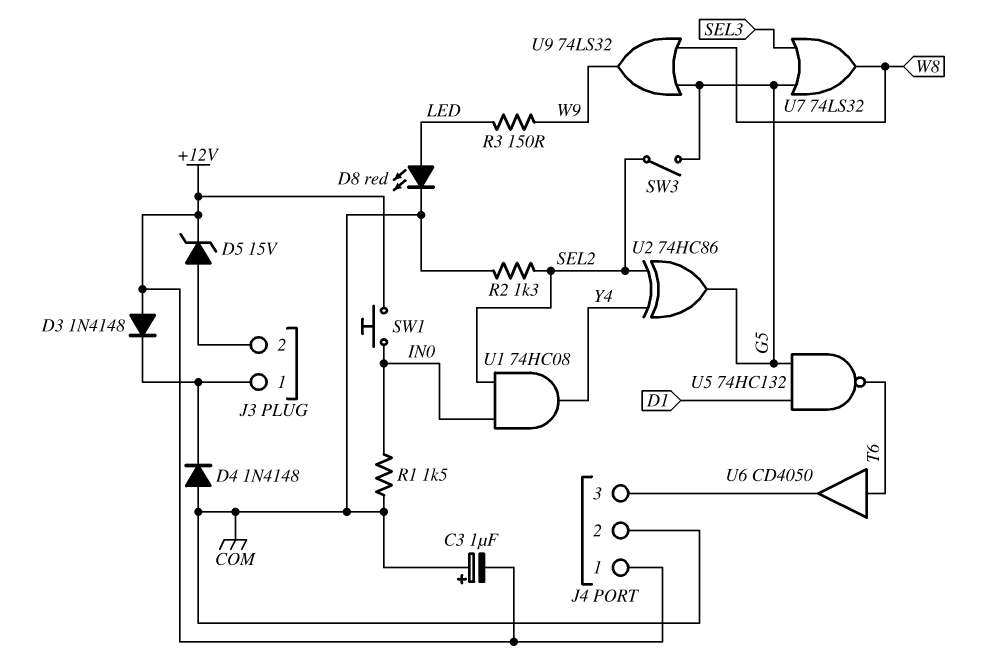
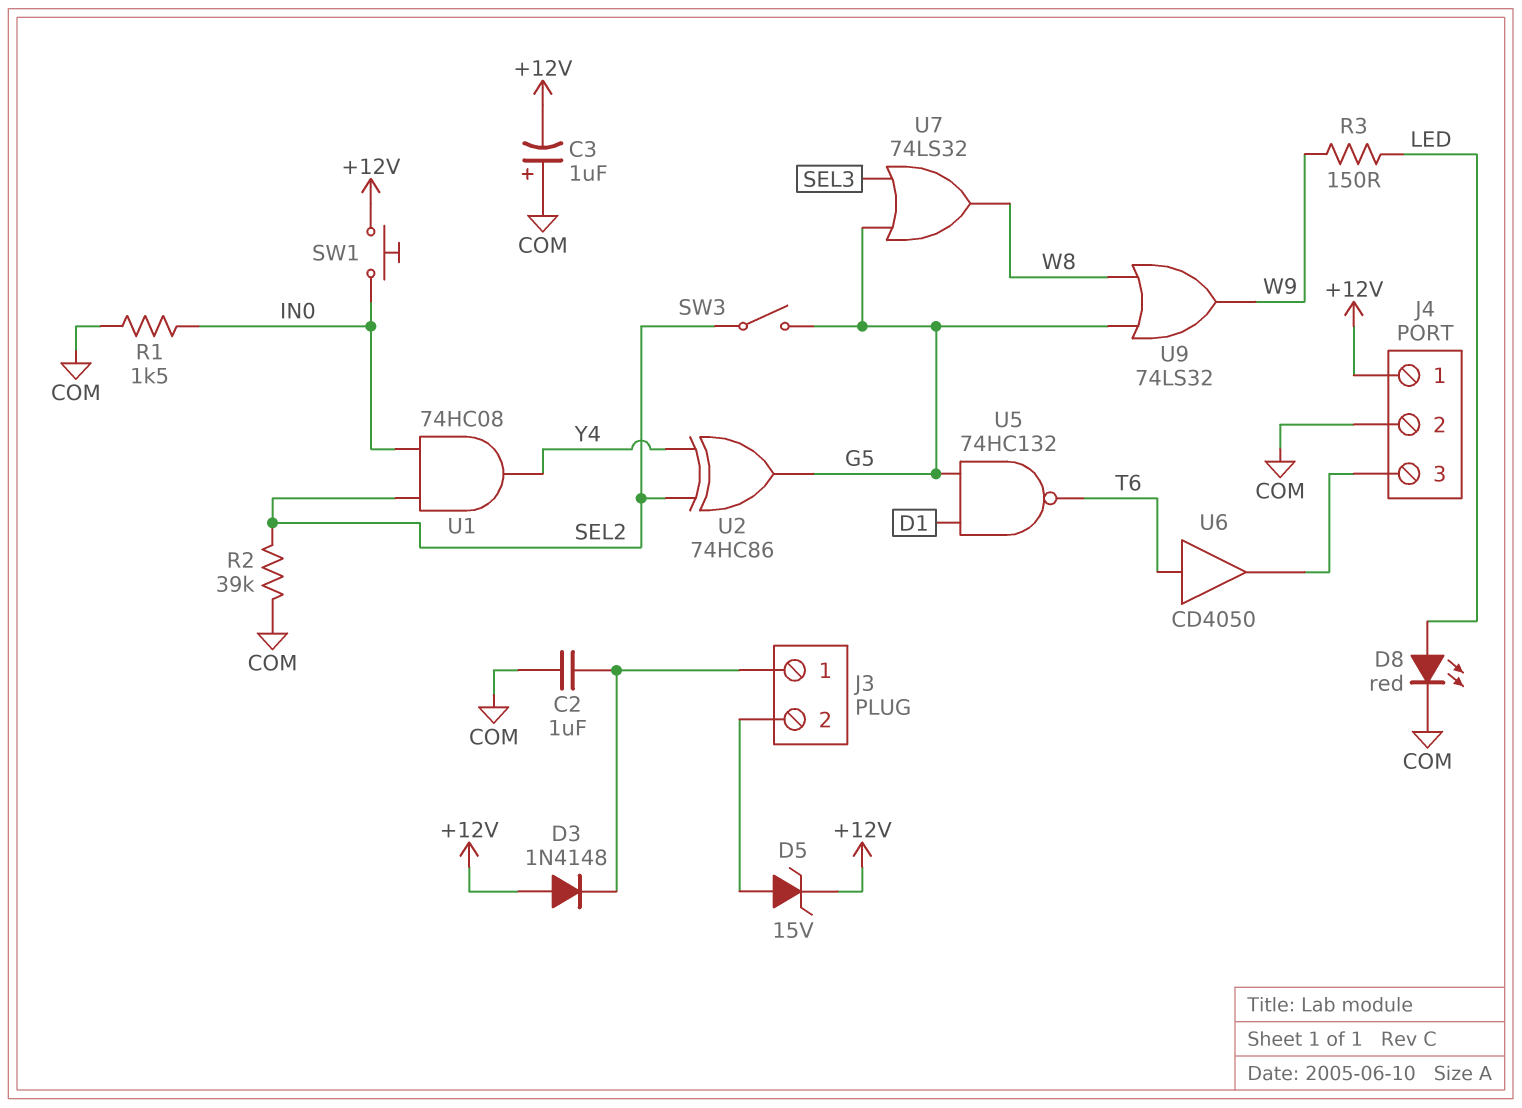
C2: none -> 1uF (COM, J3/1)
D4: diode 1N4148 (A COM, K J3/1) -> none
R2: 1.3k (COM, SEL2) -> 39k (COM, SEL2)

